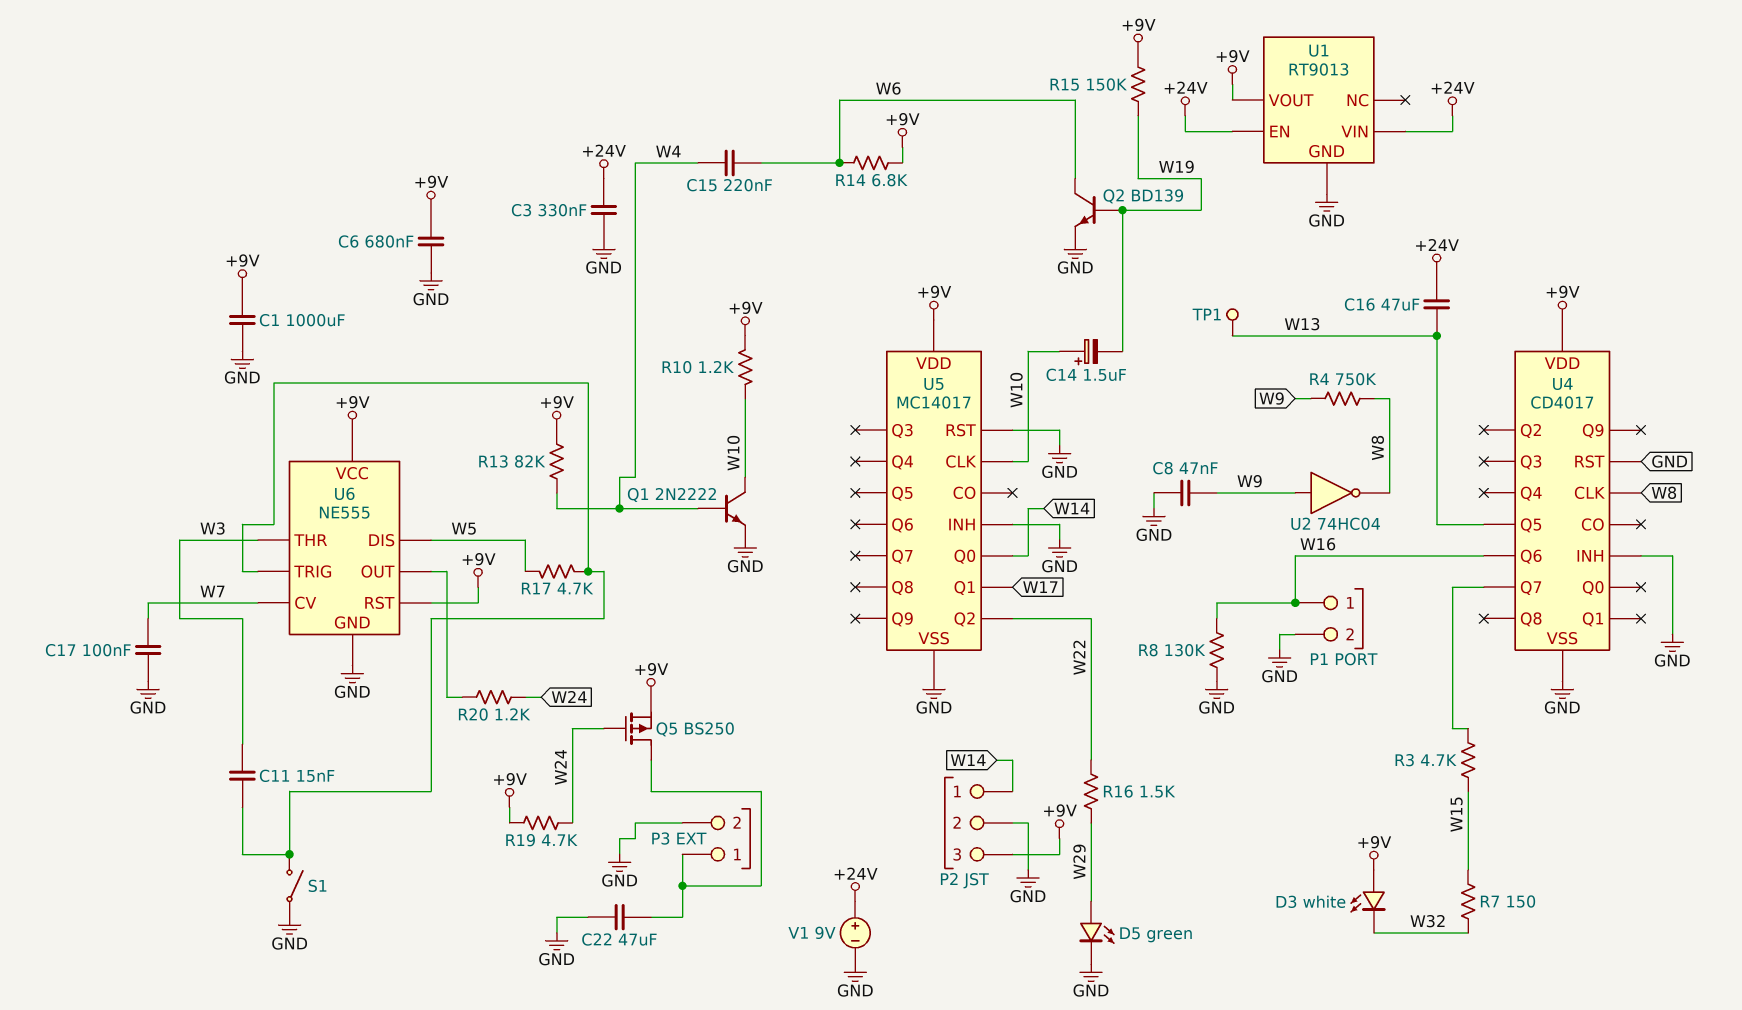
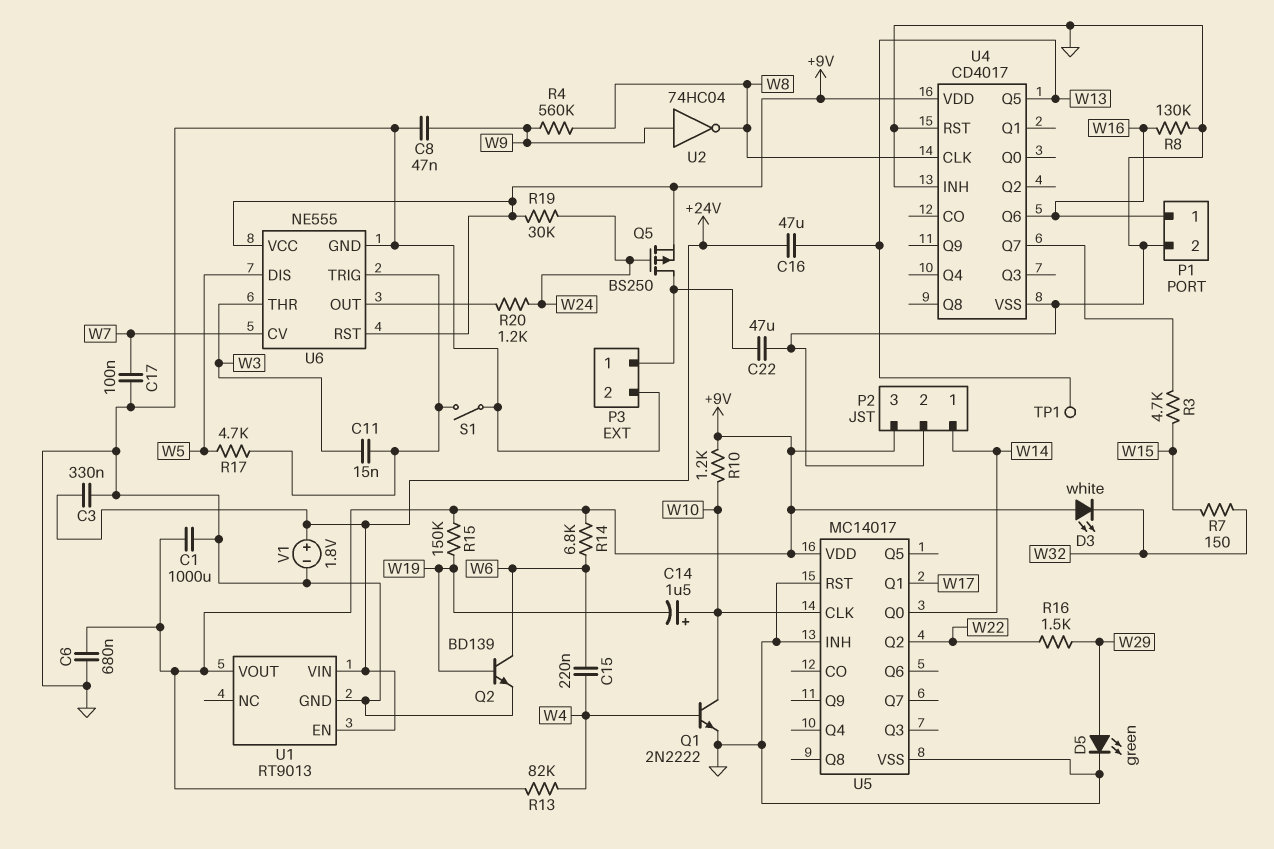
R4: 750k (W8, W9) -> 560k (W8, W9)
R19: 4.7k (+9V, W24) -> 30k (+9V, W24)
V1: 9V (plus +24V, minus GND) -> 1.8V (plus +24V, minus GND)

